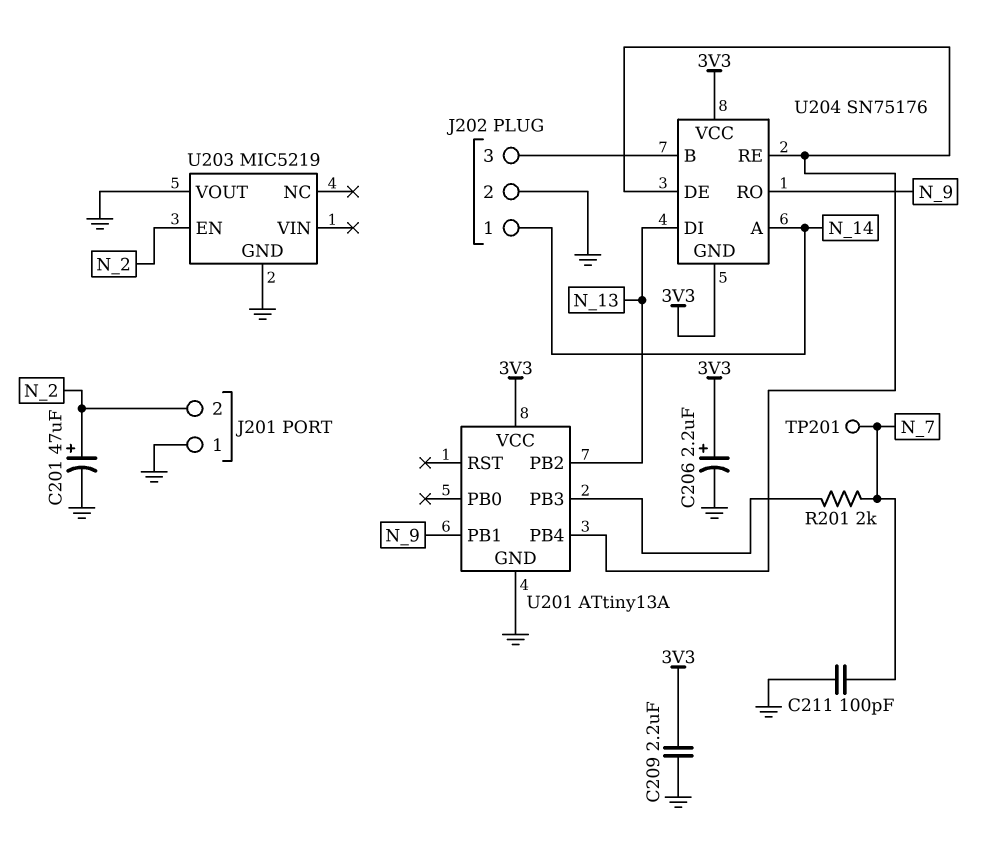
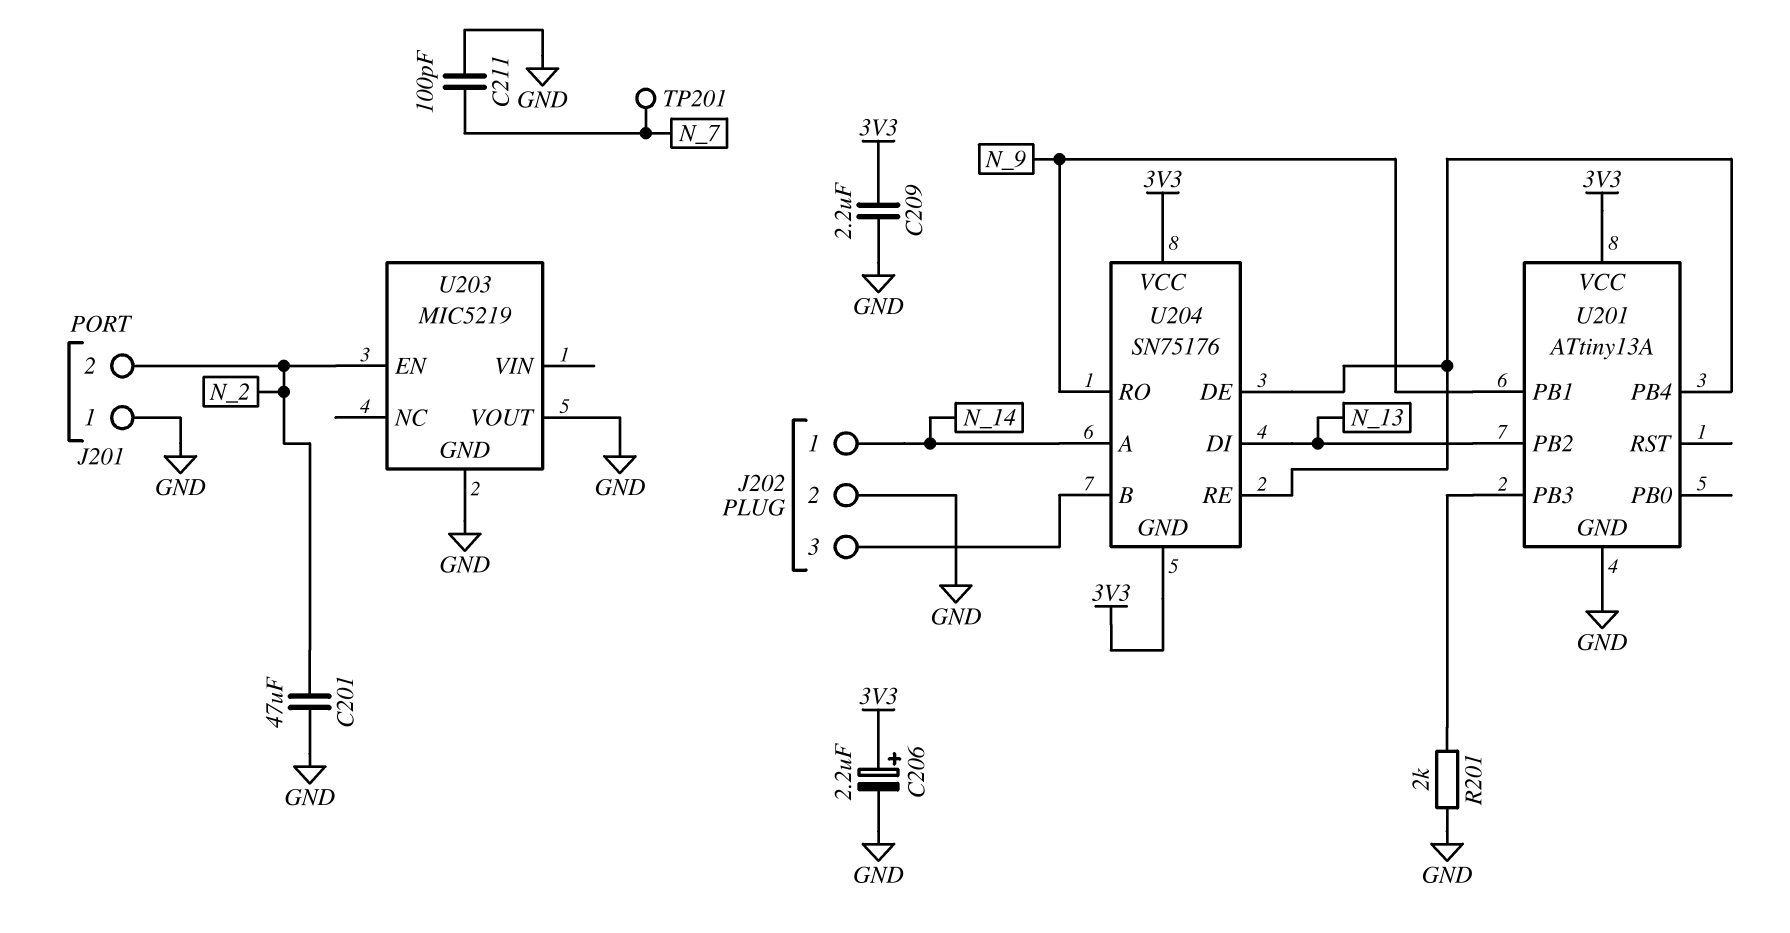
C201: 47uF (plus N_2, minus GND) -> 47uF (GND, N_2)
R201: 2k (N_7, U201/PB3) -> 2k (GND, U201/PB3)

